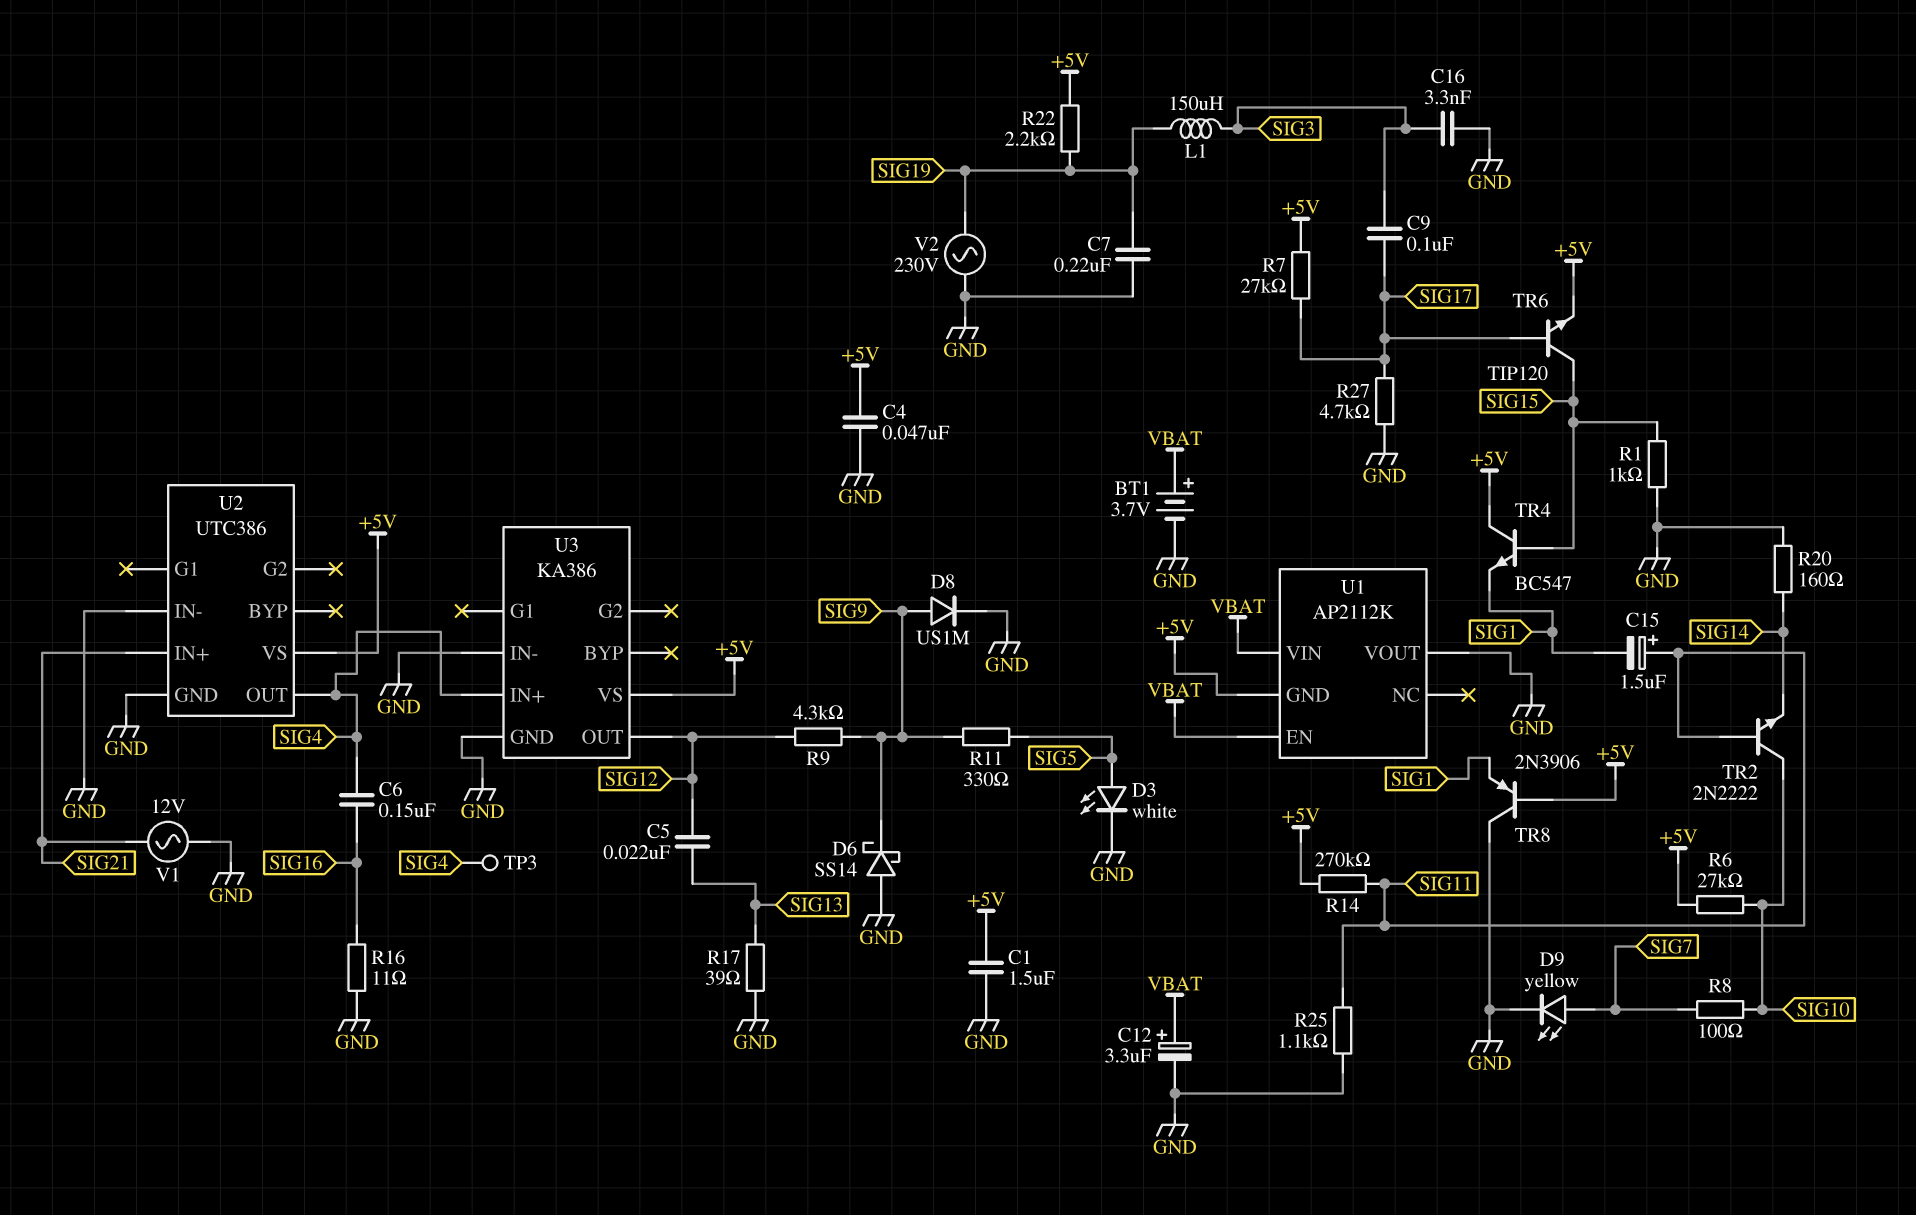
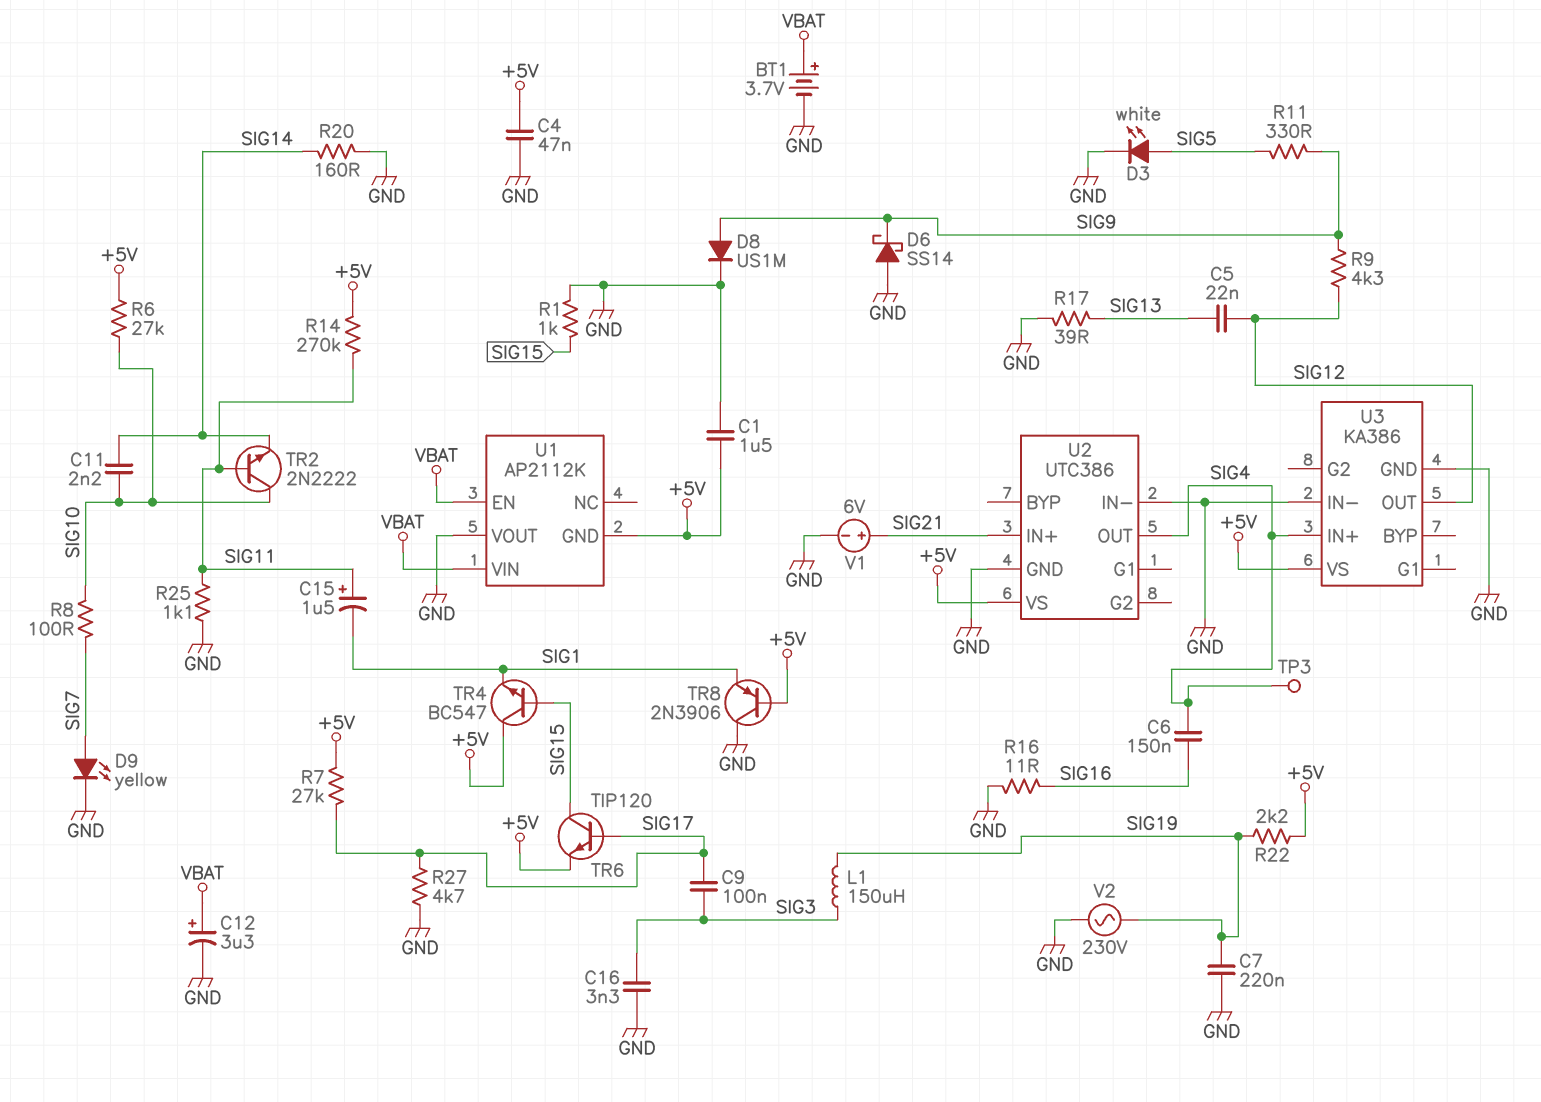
C11: none -> 2.2nF (SIG10, SIG14)
V1: AC 12V (GND, SIG21) -> 6V (plus SIG21, minus GND)

